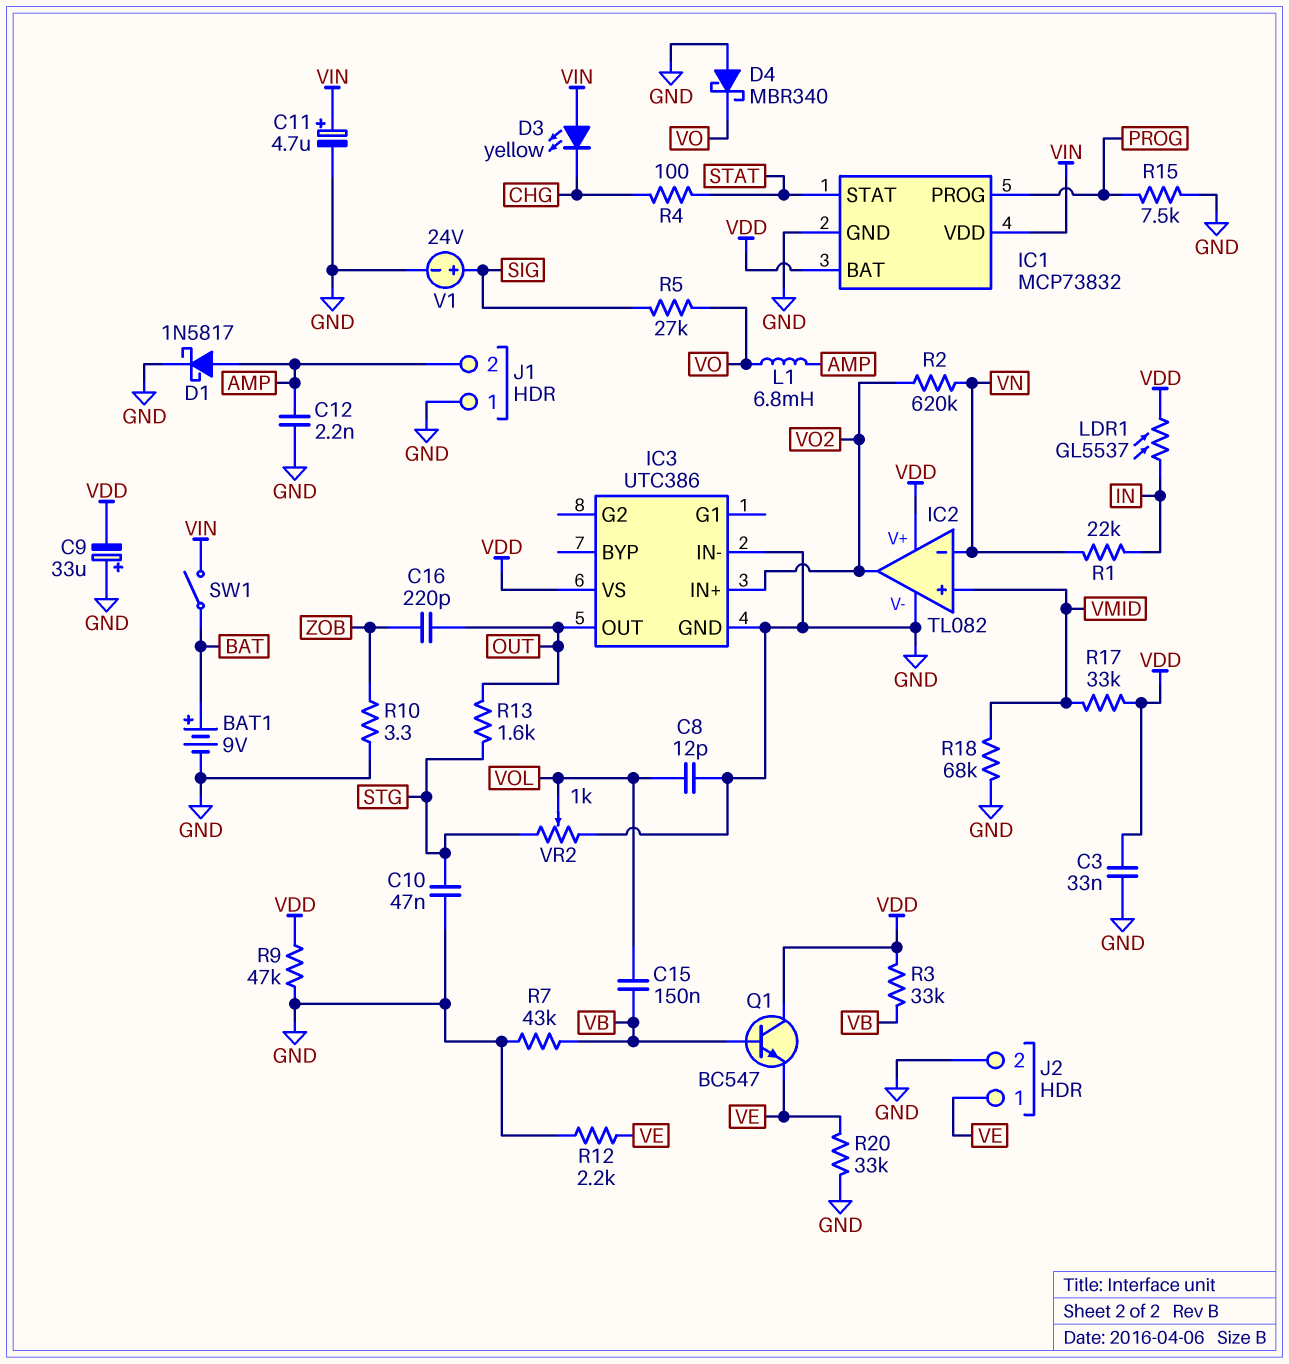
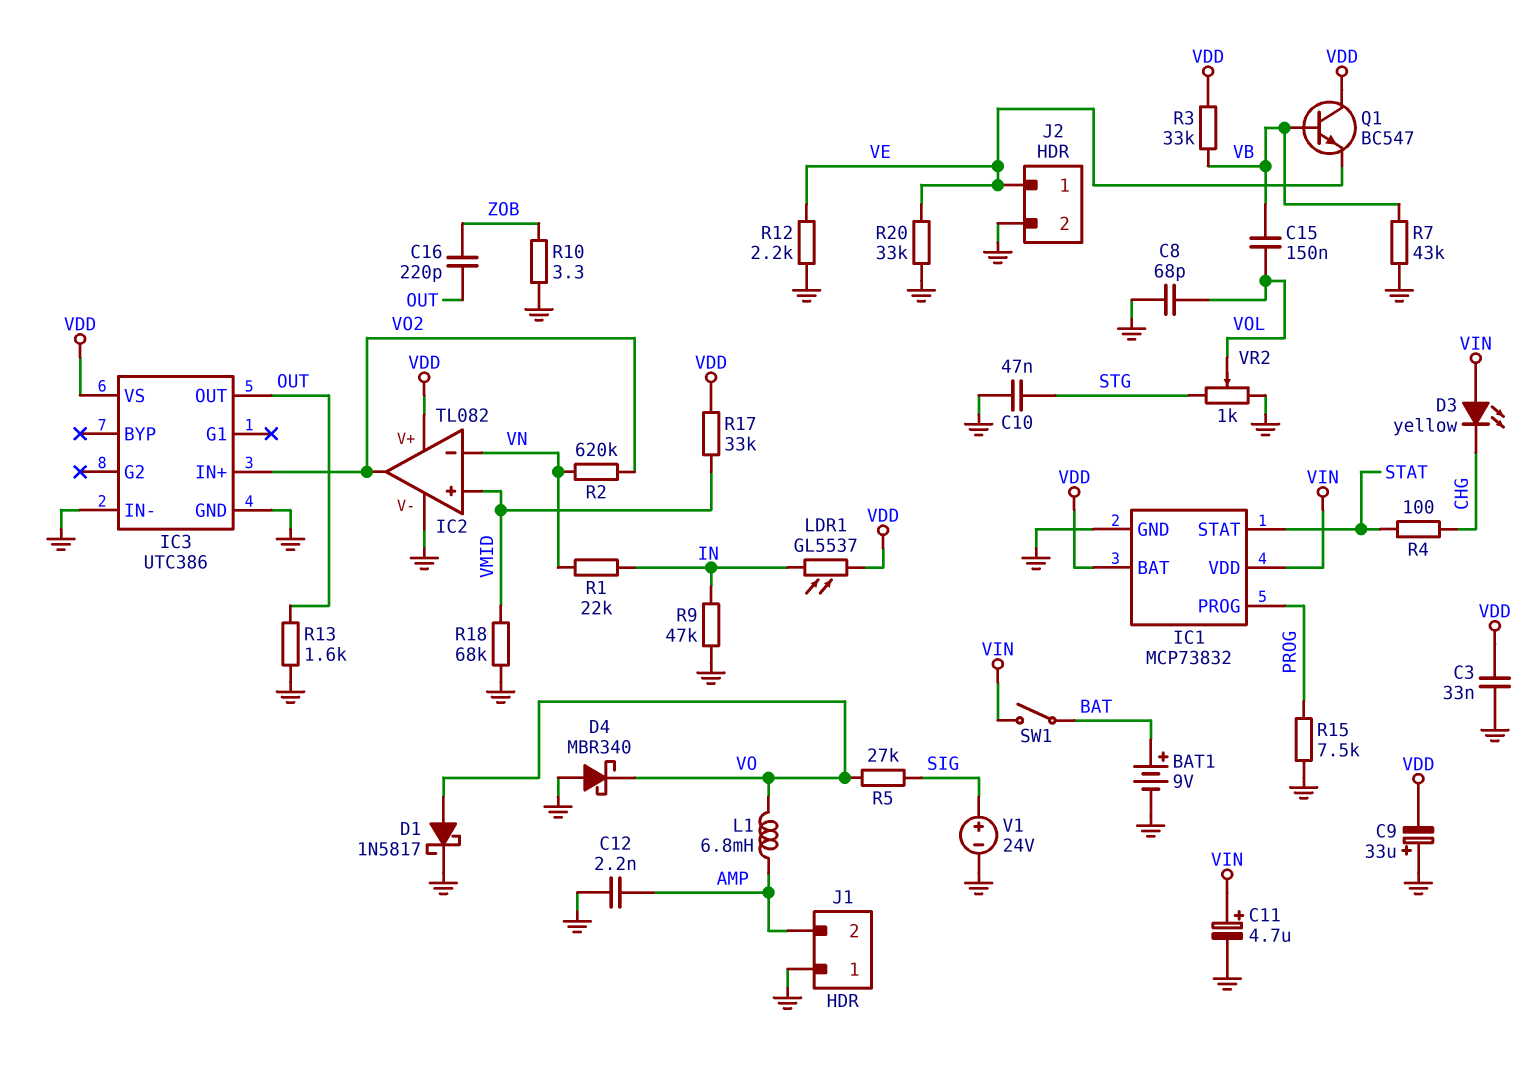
C8: 12pF (GND, VOL) -> 68pF (GND, VOL)
D1: schottky 1N5817 (A AMP, K GND) -> schottky 1N5817 (A VO, K GND)
R9: 47k (GND, VDD) -> 47k (GND, IN)
R13: 1.6k (OUT, STG) -> 1.6k (GND, OUT)

